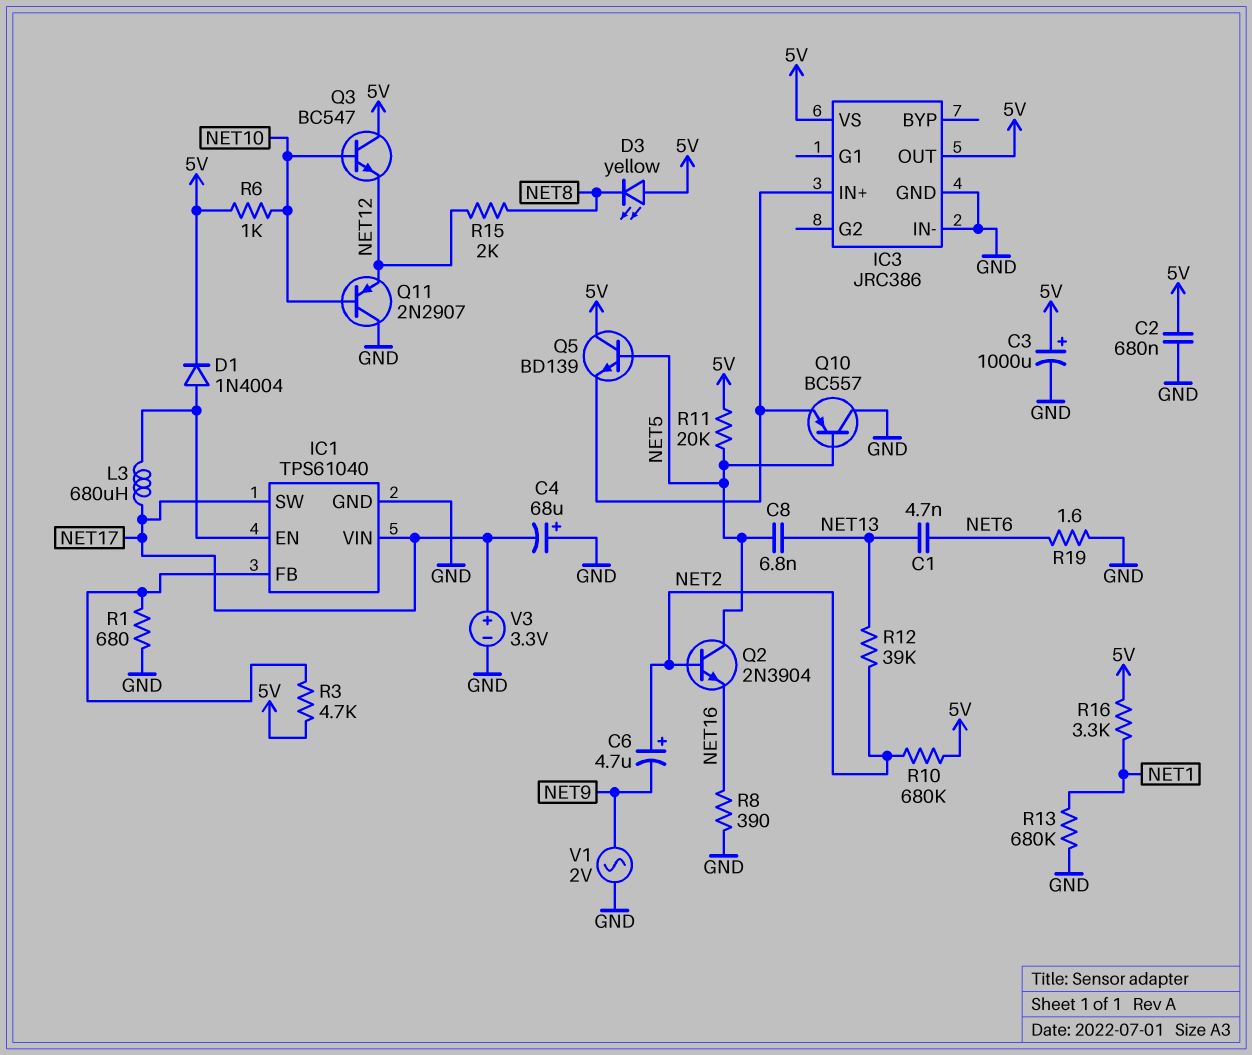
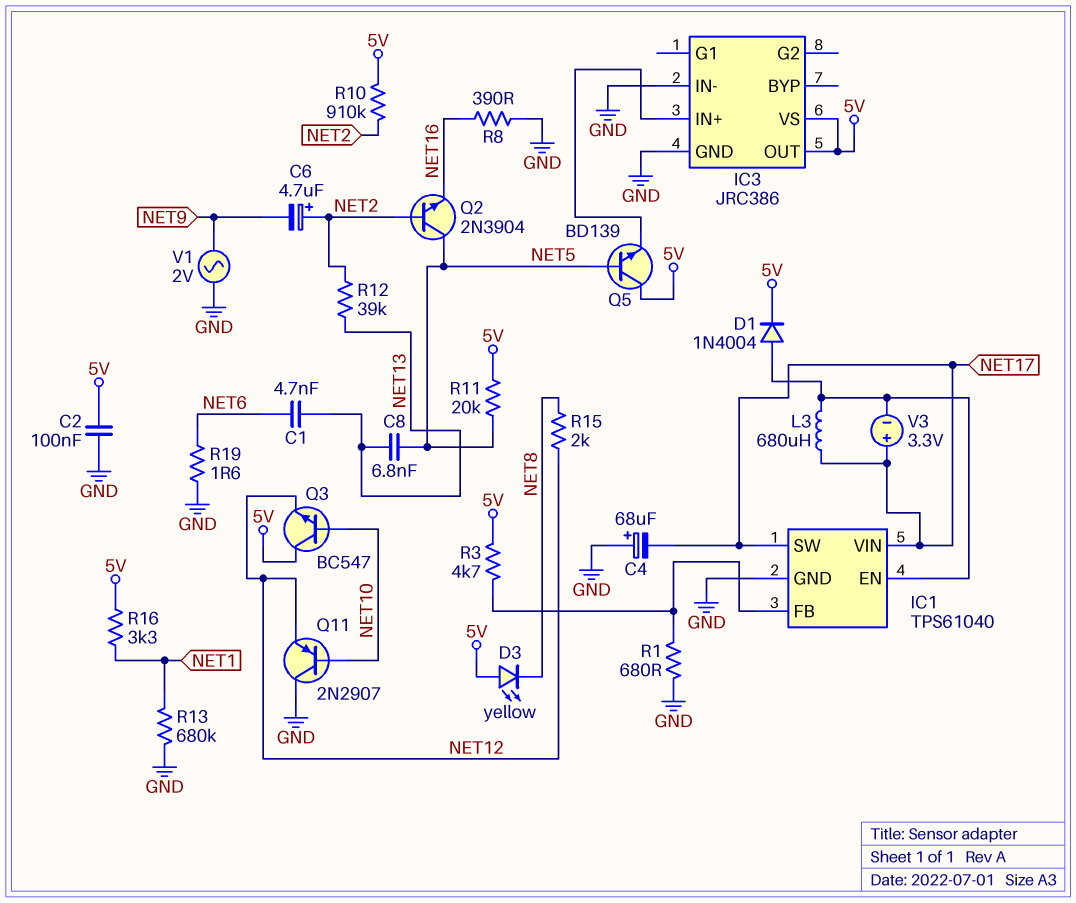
C2: 680nF (5V, GND) -> 100nF (5V, GND)
C3: 1000uF (plus 5V, minus GND) -> none
Q10: PNP BC557 (B NET5, C GND, E IC3/IN+) -> none
R6: 1k (5V, NET10) -> none
R10: 680k (5V, NET2) -> 910k (5V, NET2)
V3: 3.3V (plus NET17, minus GND) -> 3.3V (plus NET17, minus IC1/EN)

